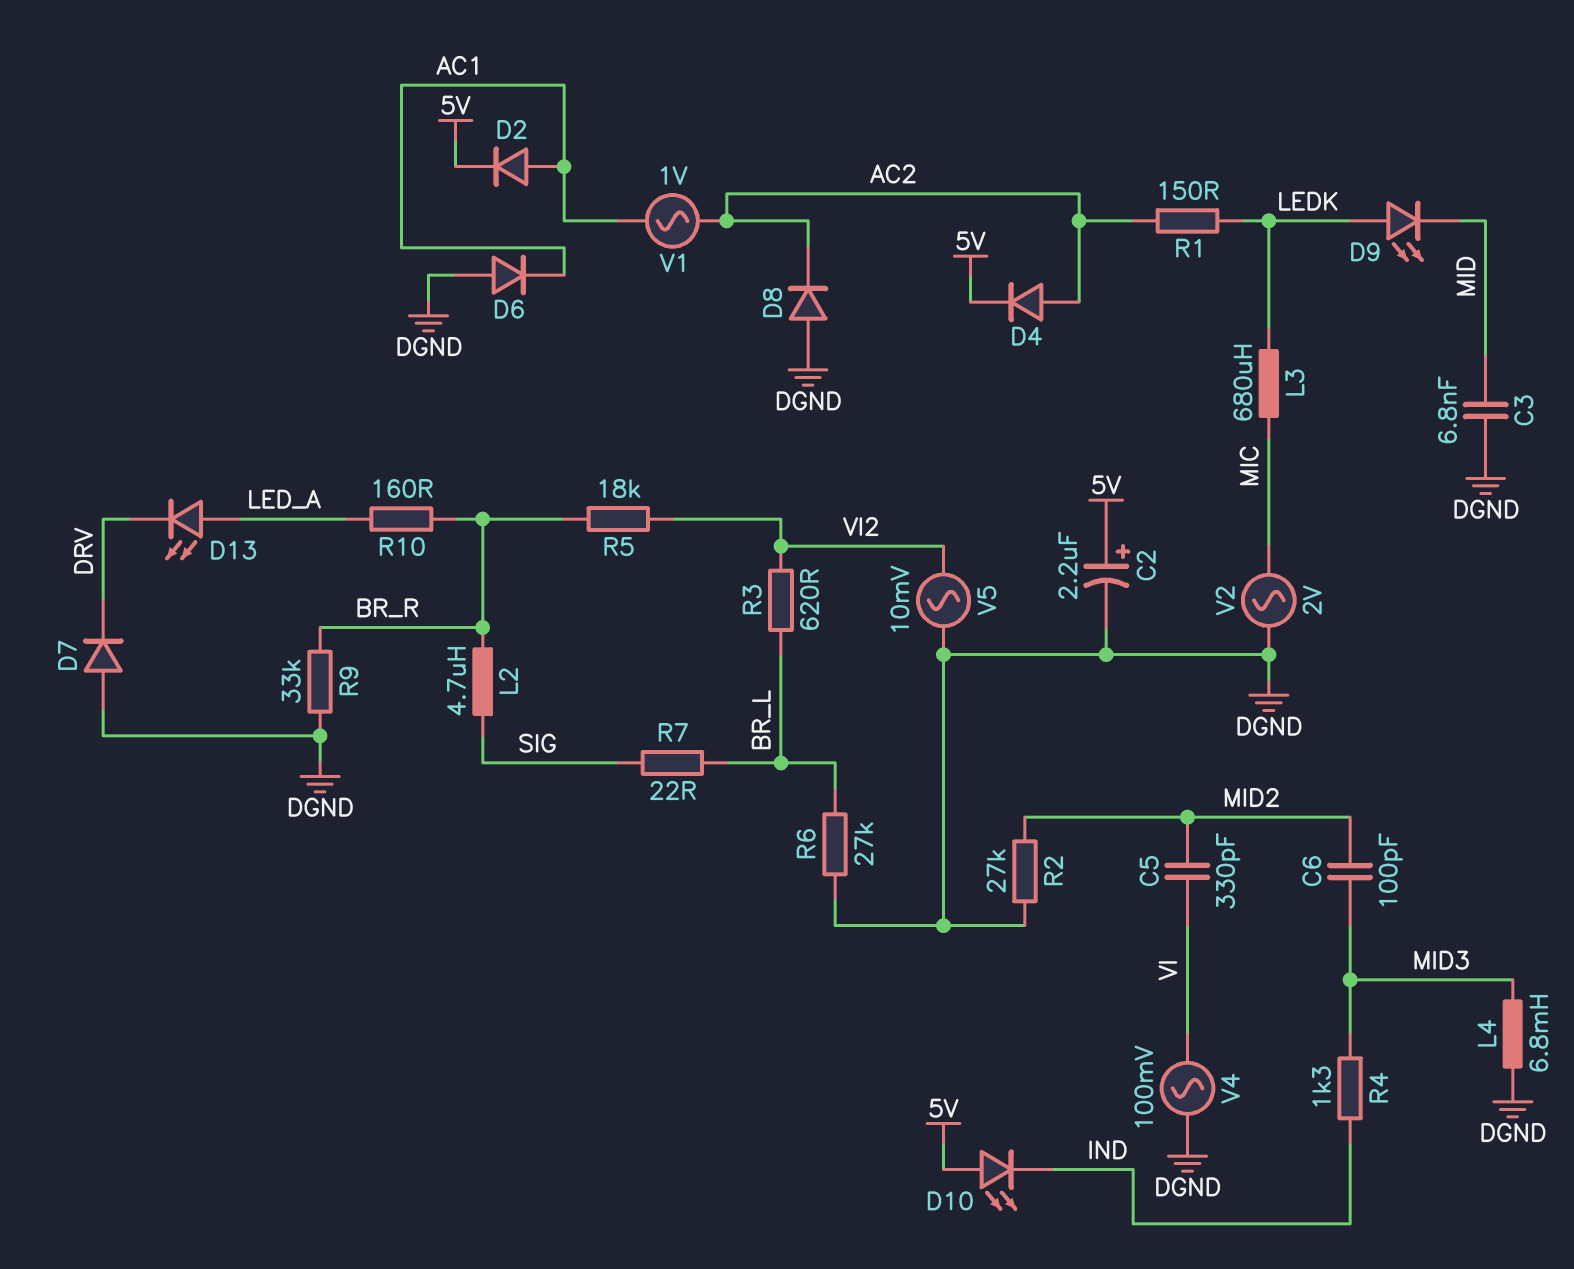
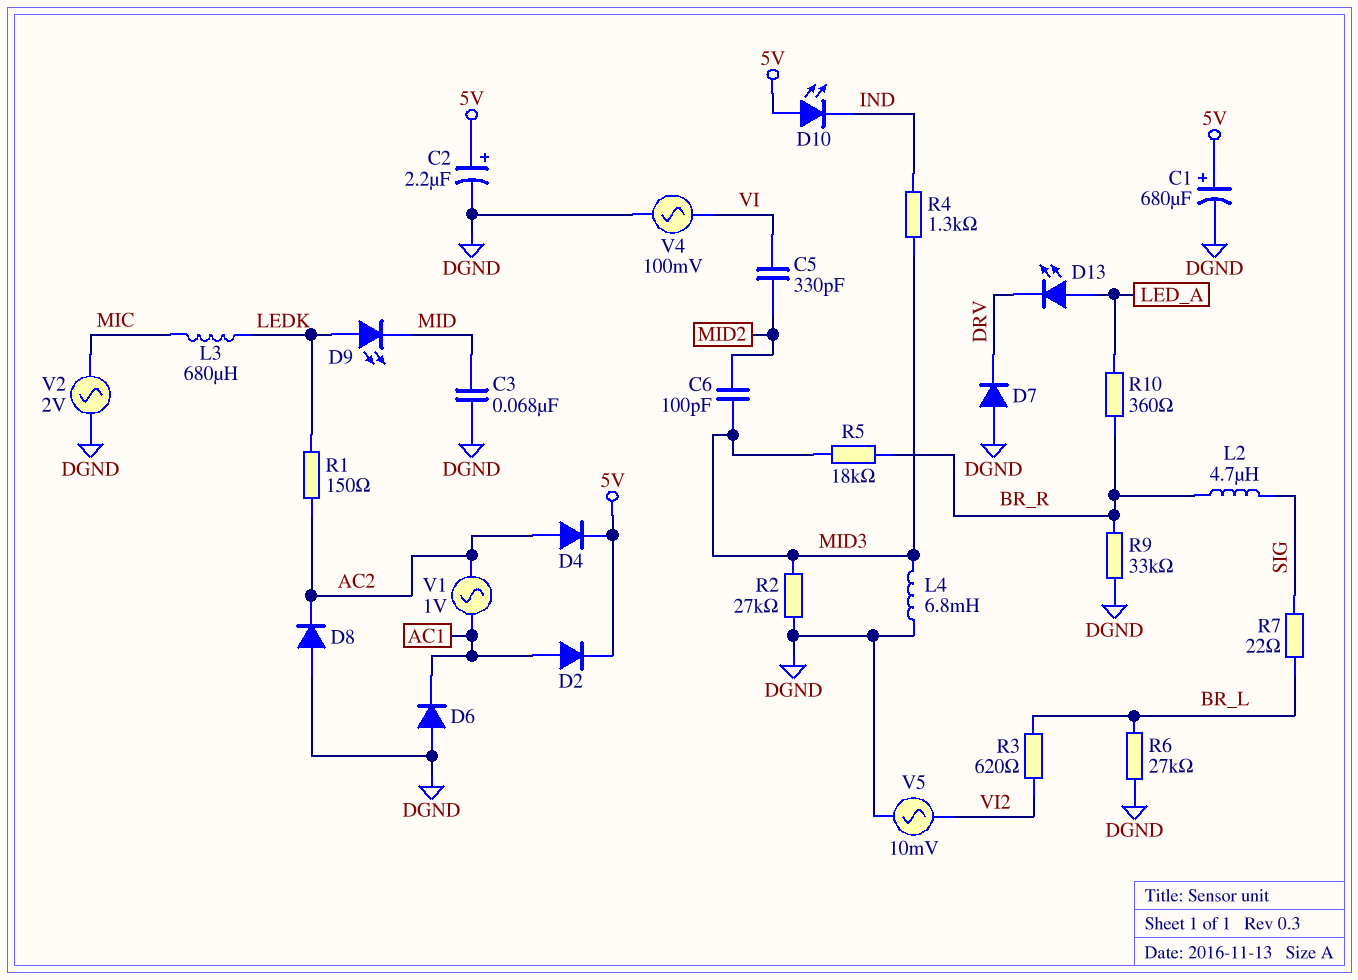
C1: none -> 680uF (plus 5V, minus DGND)
C3: 6.8nF (DGND, MID) -> 68nF (DGND, MID)
R2: 27k (DGND, MID2) -> 27k (DGND, MID3)
R5: 18k (BR_R, VI2) -> 18k (BR_R, MID3)
R10: 160 (BR_R, LED_A) -> 360 (BR_R, LED_A)

